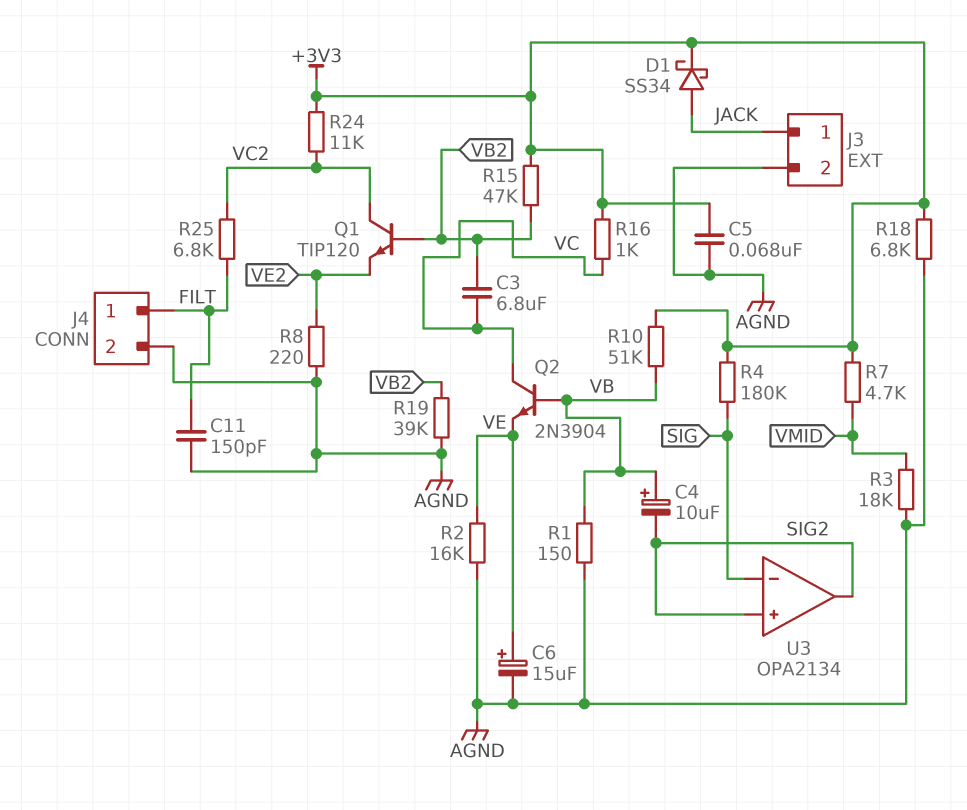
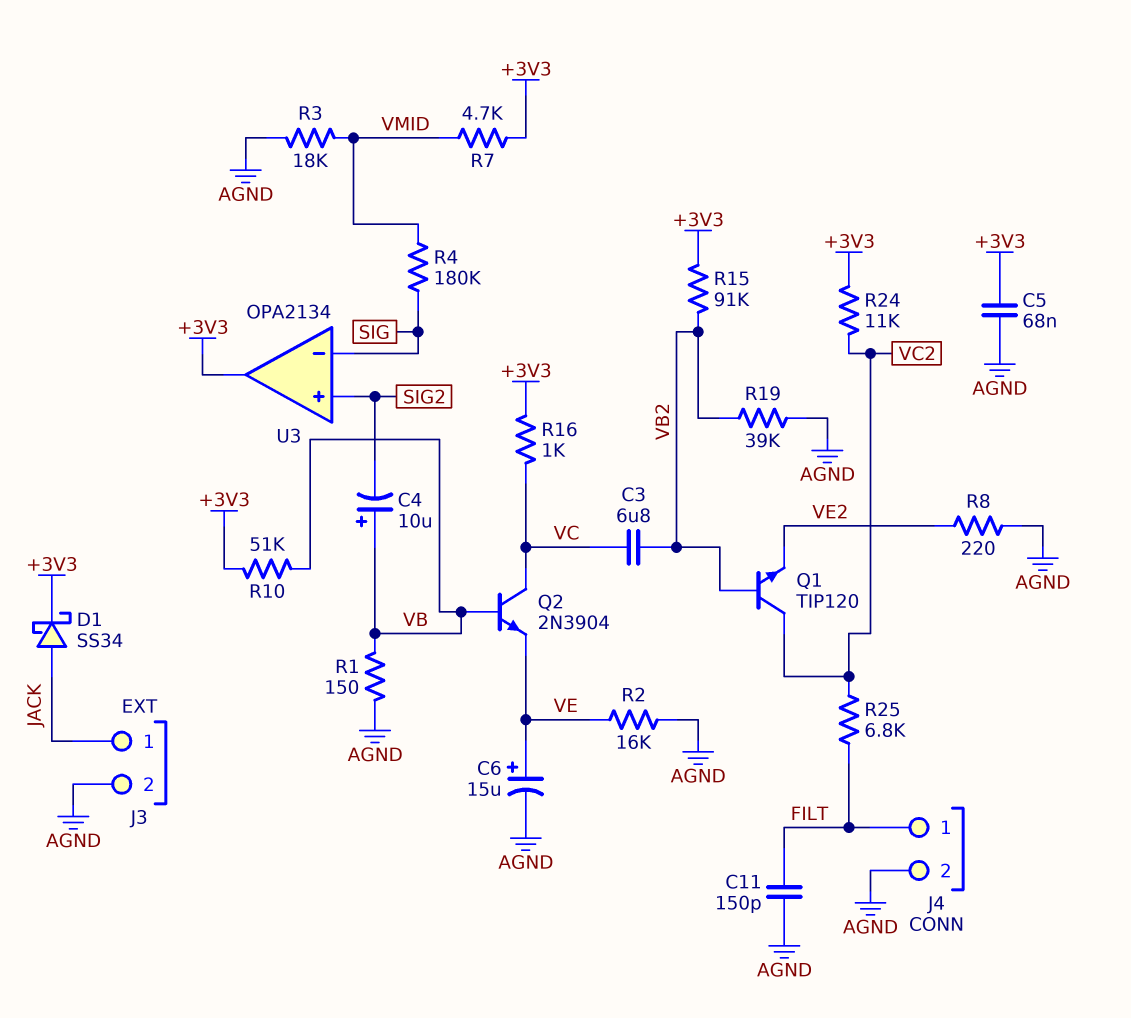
R4: 180k (+3V3, SIG) -> 180k (SIG, VMID)
R15: 47k (+3V3, VB2) -> 91k (+3V3, VB2)
R18: 6.8k (+3V3, AGND) -> none
U3 pin out: SIG2 -> +3V3

